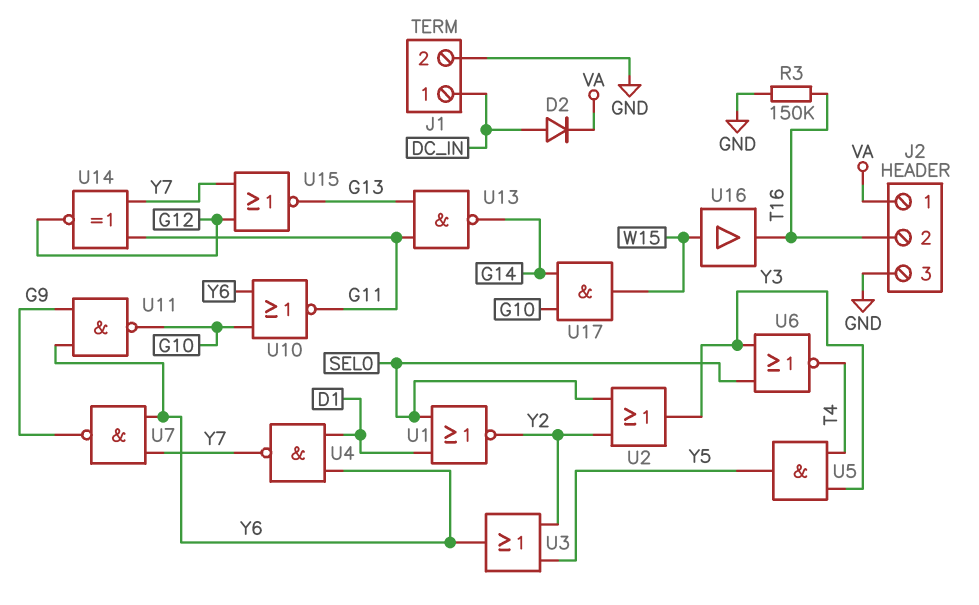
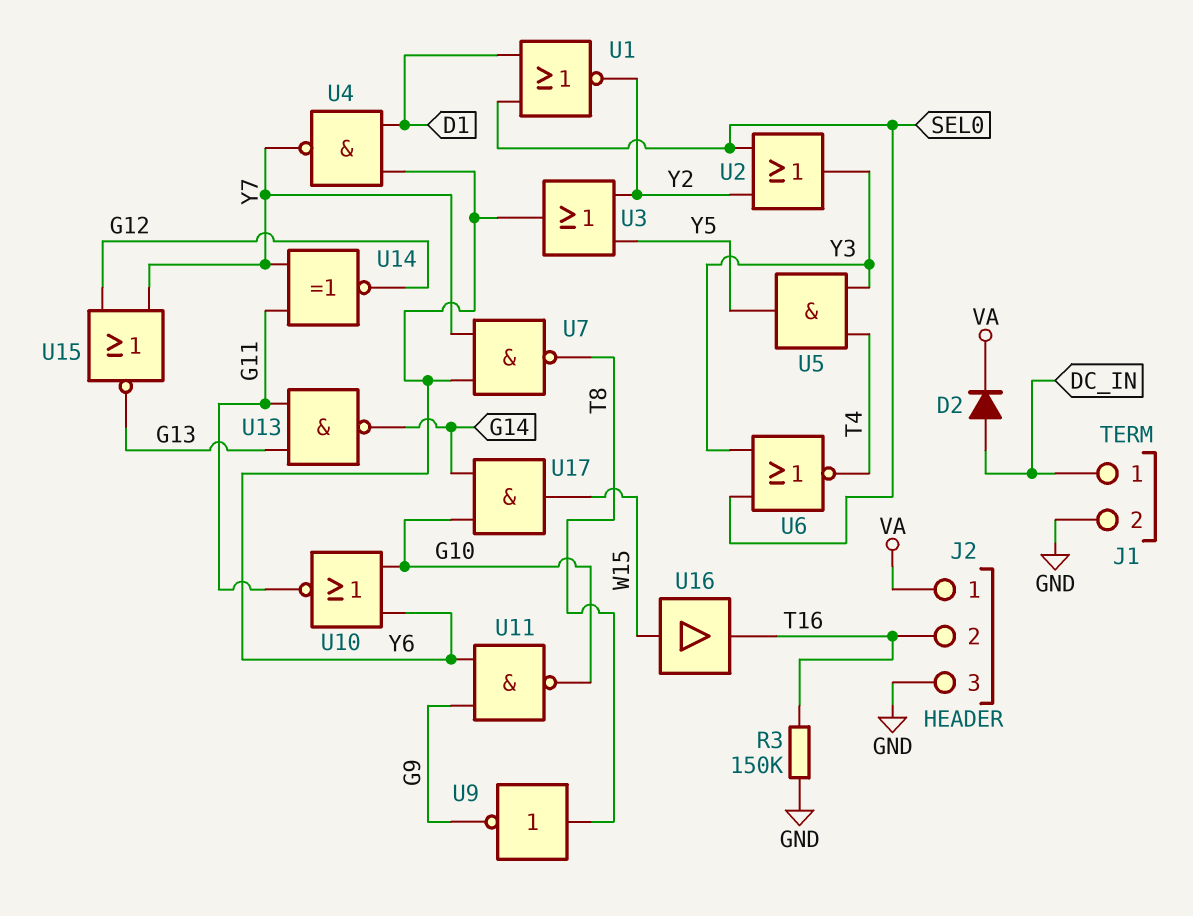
U7: NAND (in Y6, in Y7, out G9) -> NAND (in Y6, in Y7, out T8)
U9: none -> NOT (in T8, out G9)

